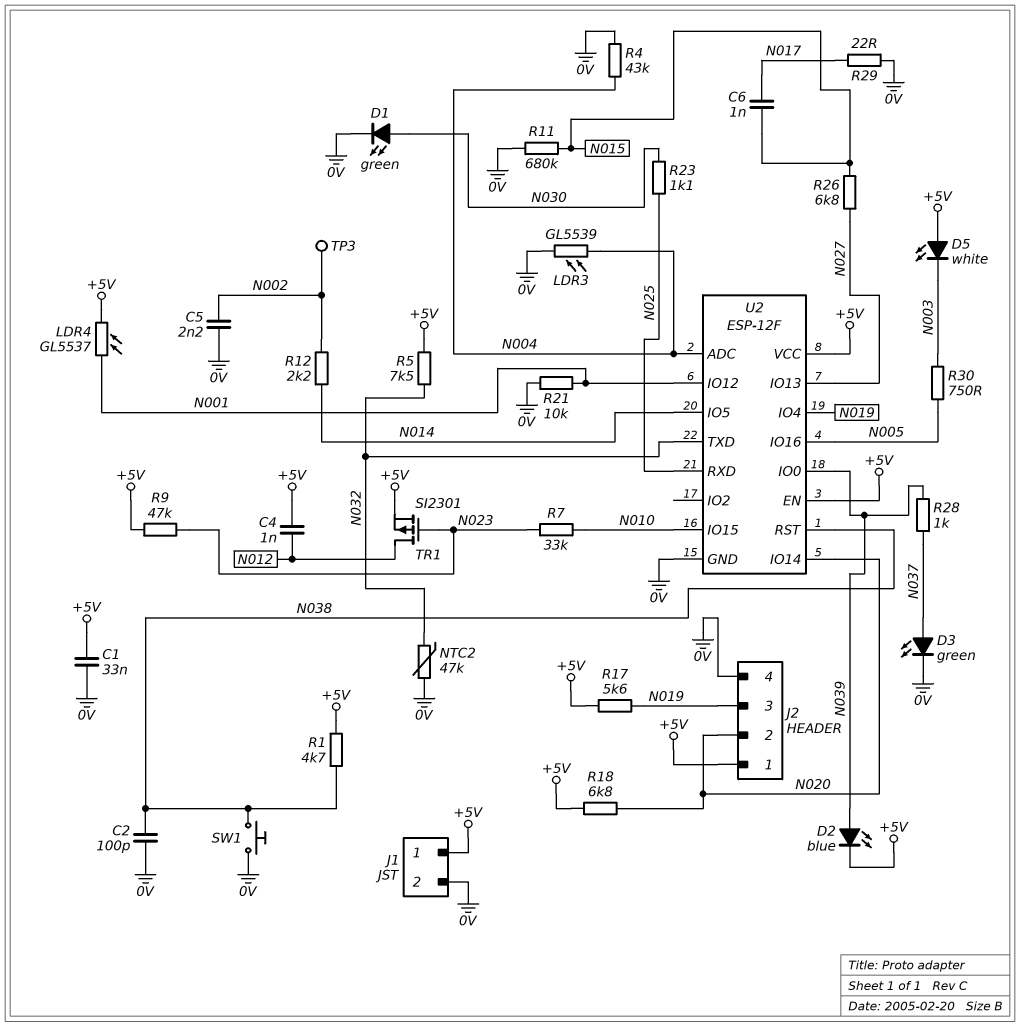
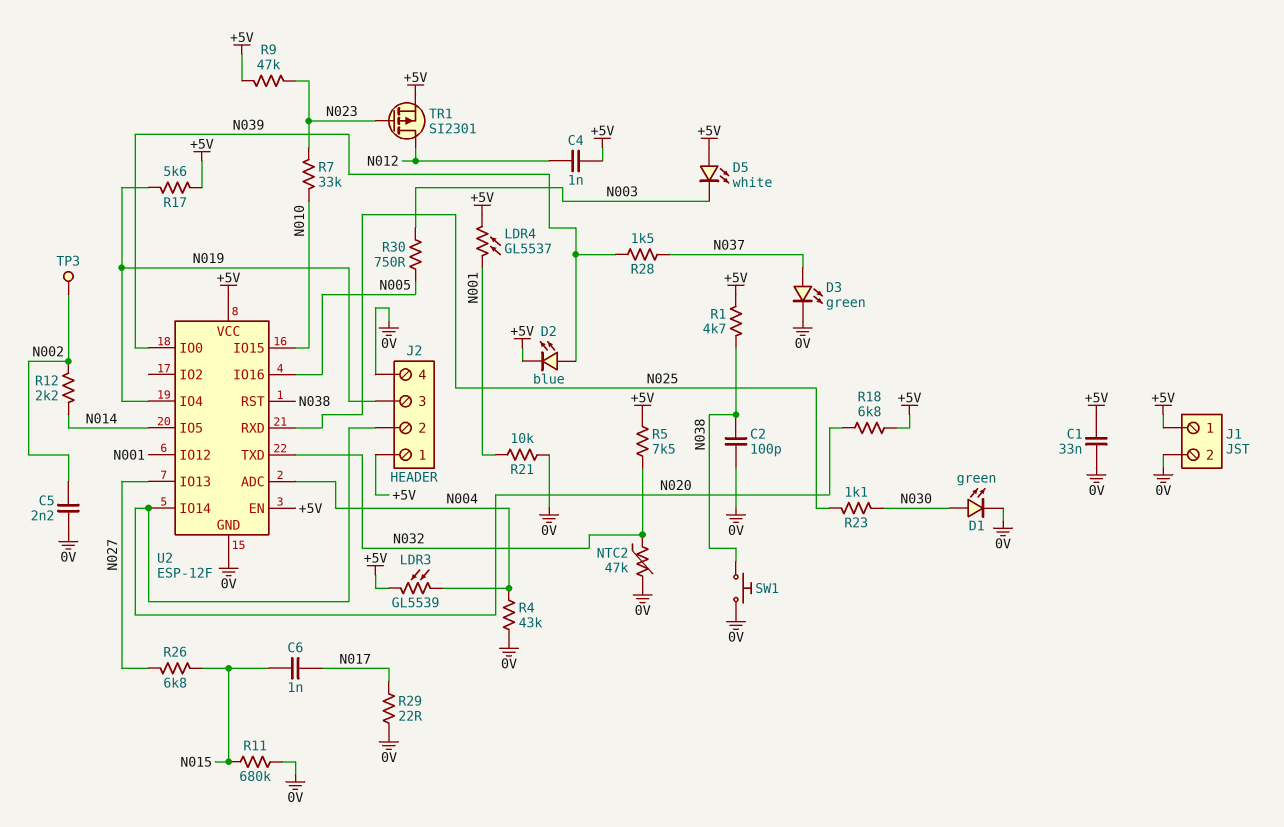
LDR3: GL5539 (0V, N004) -> GL5539 (+5V, N004)
R28: 1k (N037, N039) -> 1.5k (N037, N039)

